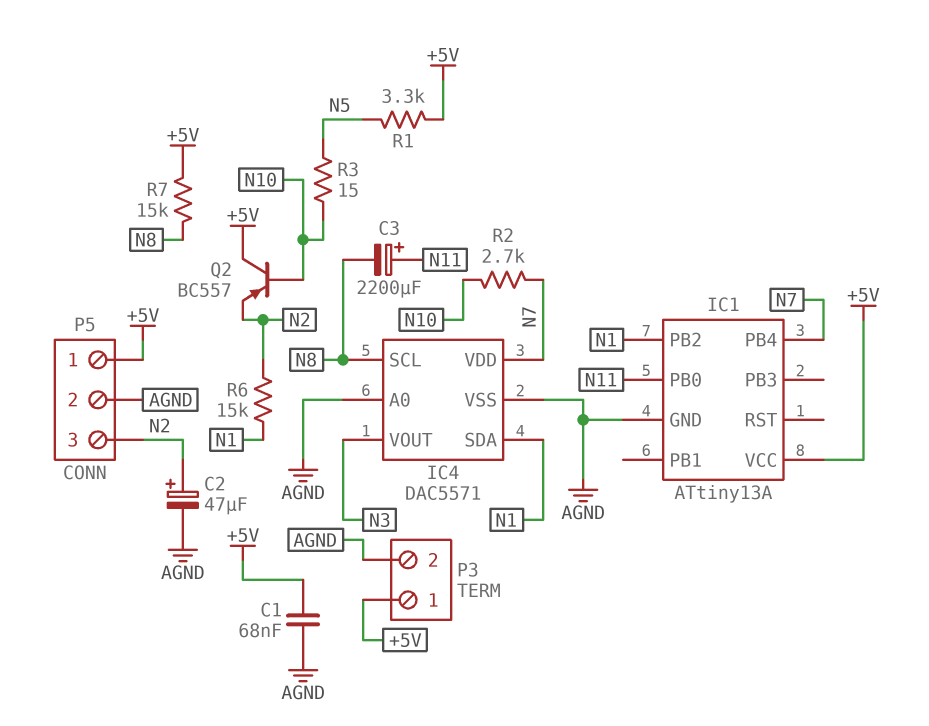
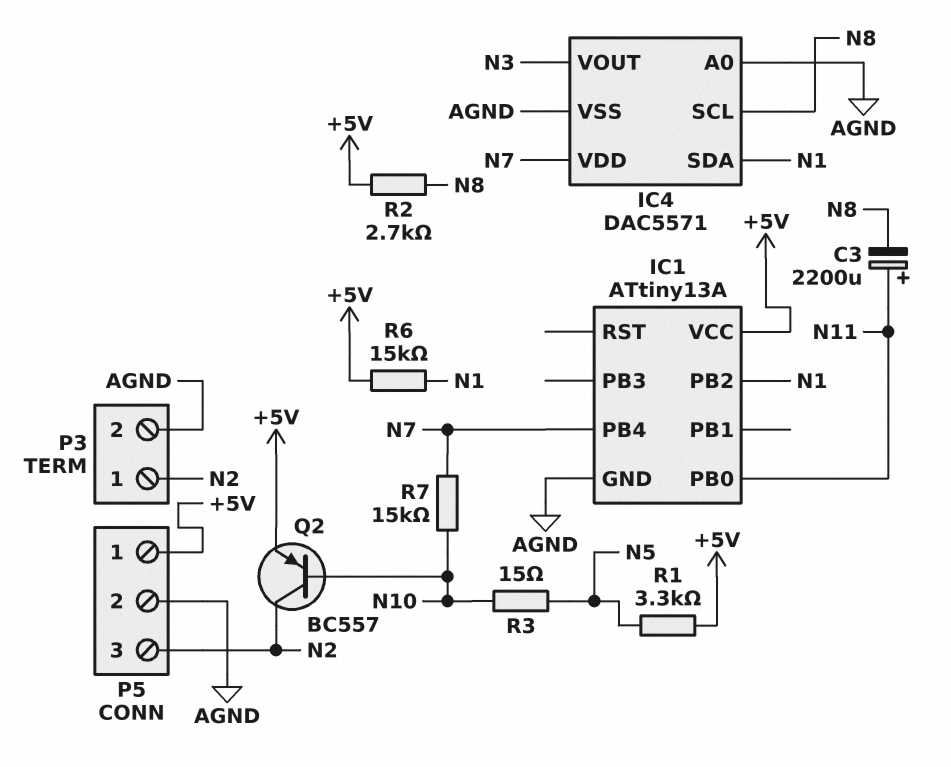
C1: 68nF (+5V, AGND) -> none
C2: 47uF (plus N2, minus AGND) -> none
P3 pin 1: +5V -> N2
Q2: PNP BC557 (B N10, C +5V, E N2) -> PNP BC557 (B N10, C N2, E +5V)
R2: 2.7k (N7, N10) -> 2.7k (+5V, N8)
R6: 15k (N1, N2) -> 15k (+5V, N1)
R7: 15k (+5V, N8) -> 15k (N7, N10)

